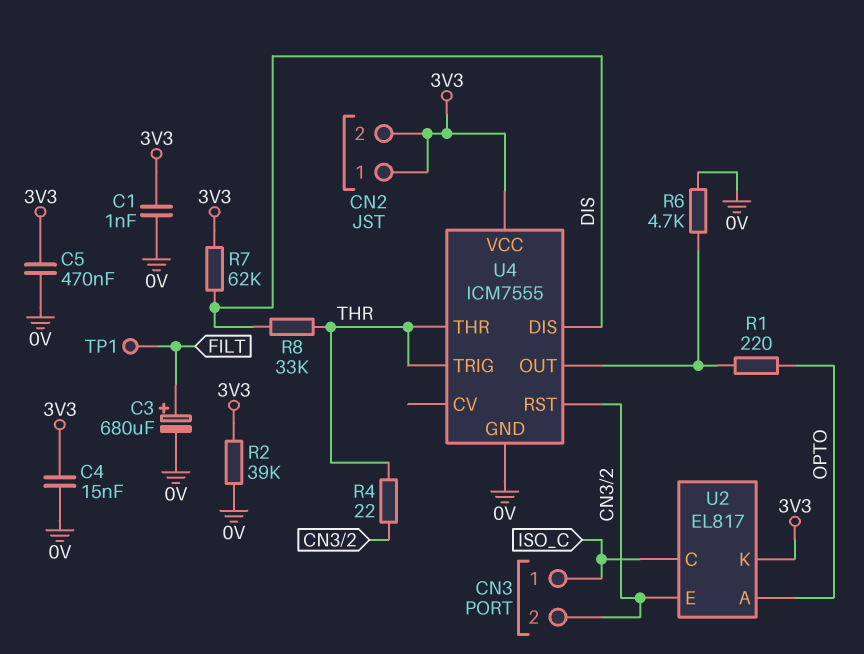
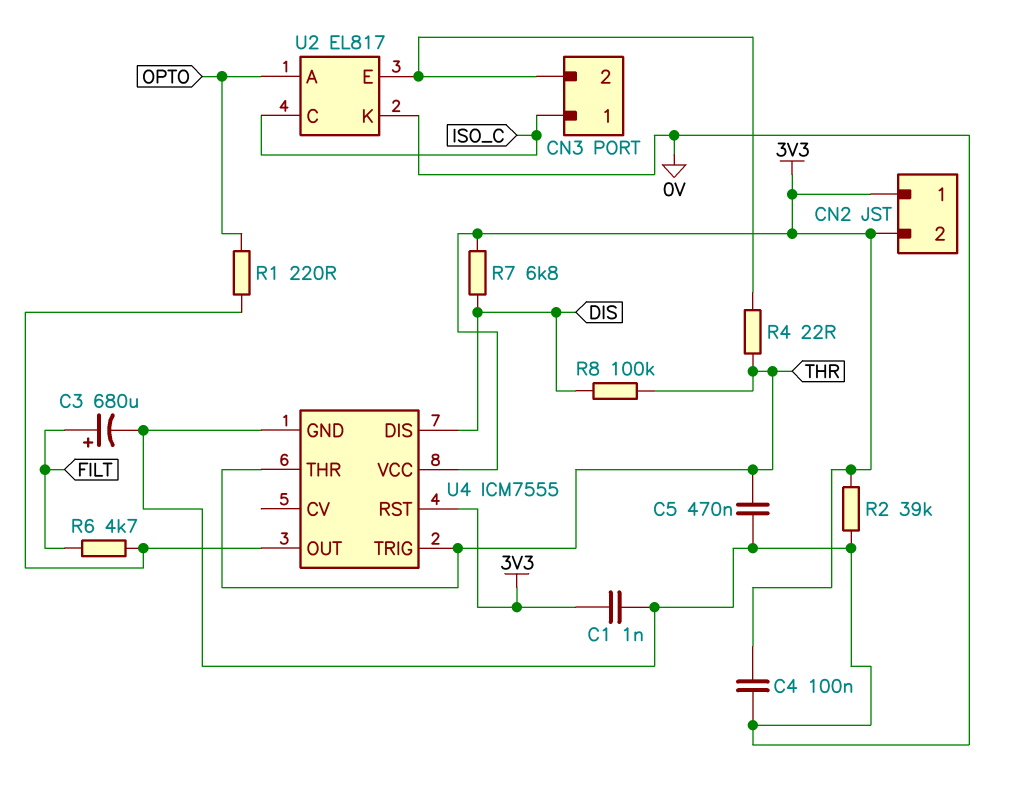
C4: 15nF (0V, 3V3) -> 100nF (0V, 3V3)
C5: 470nF (0V, 3V3) -> 470nF (0V, THR)
R6: 4.7k (0V, U4/OUT) -> 4.7k (FILT, U4/OUT)
R7: 62k (3V3, DIS) -> 6.8k (3V3, DIS)
R8: 33k (DIS, THR) -> 100k (DIS, THR)
TP1: test point (FILT) -> none
U2 pin K: 3V3 -> 0V
U4 pin RST: CN3/2 -> 3V3

